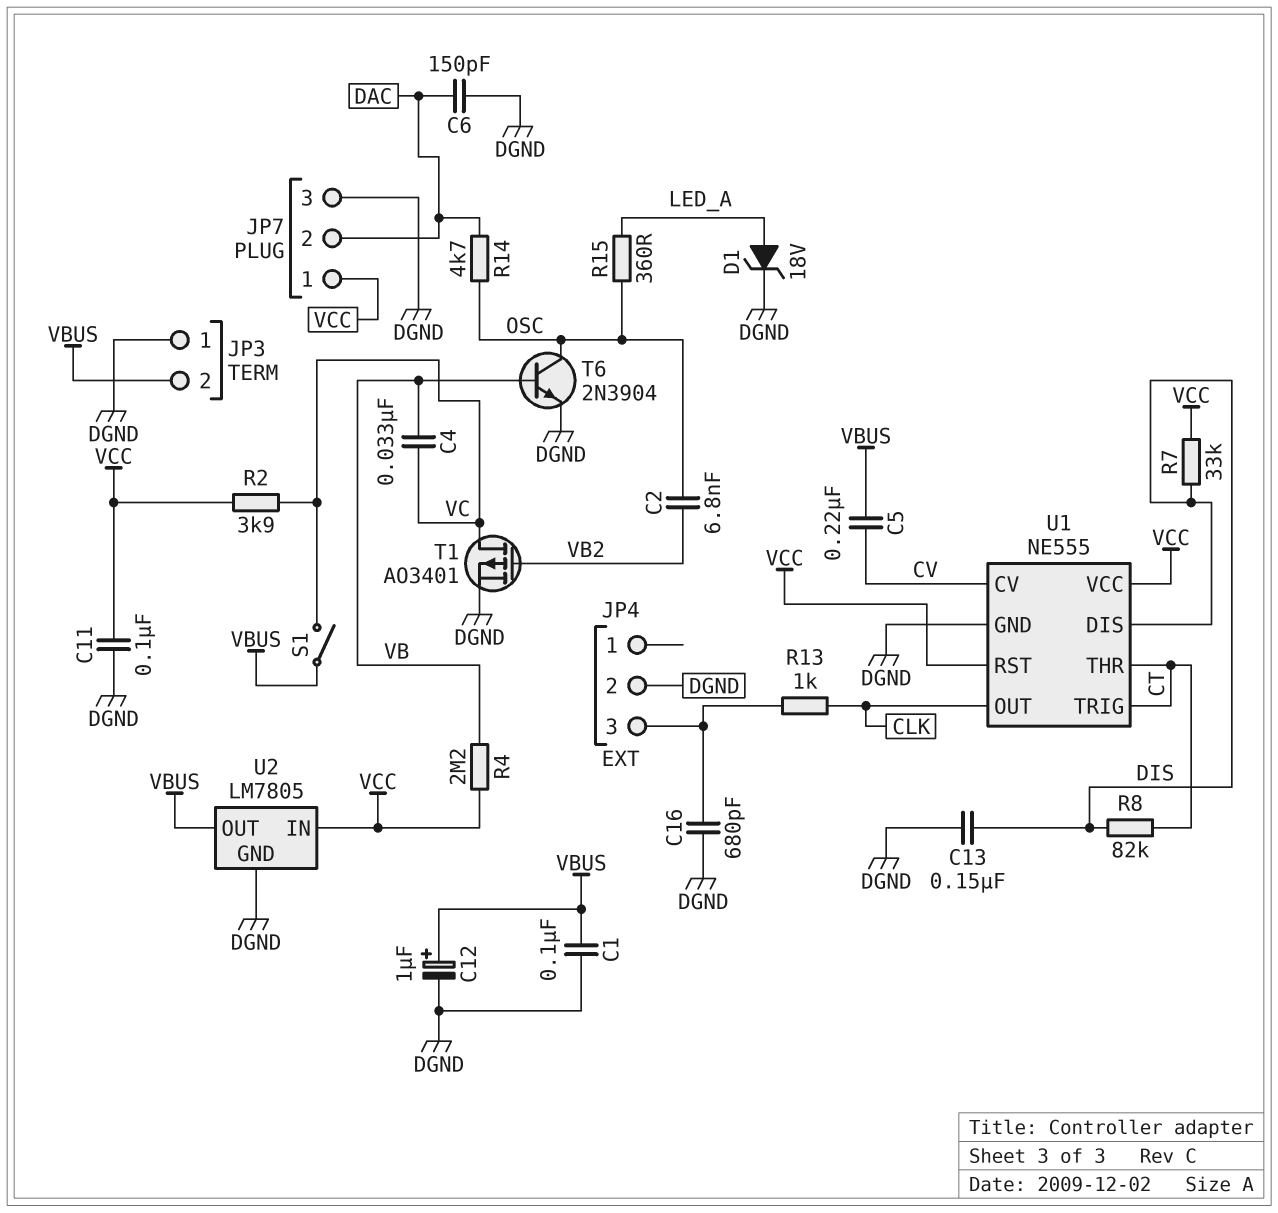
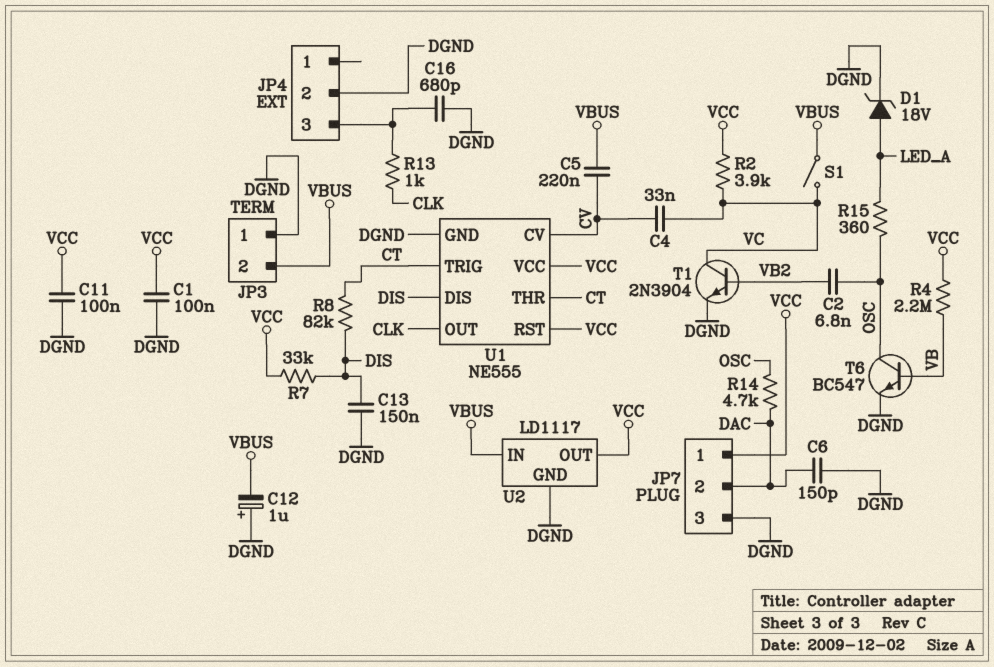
C1: 100nF (DGND, VBUS) -> 100nF (DGND, VCC)
C4: 33nF (VB, VC) -> 33nF (CV, VC)
C12: 1uF (plus VBUS, minus DGND) -> 1uF (plus DGND, minus VBUS)
T1: PMOS AO3401 (G VB2, D VC, S DGND) -> NPN 2N3904 (B VB2, C VC, E DGND)
T6: NPN 2N3904 (B VB, C OSC, E DGND) -> NPN BC547 (B VB, C OSC, E DGND)
U2: LM7805 -> LD1117
U2 pin IN: VCC -> VBUS
U2 pin OUT: VBUS -> VCC

